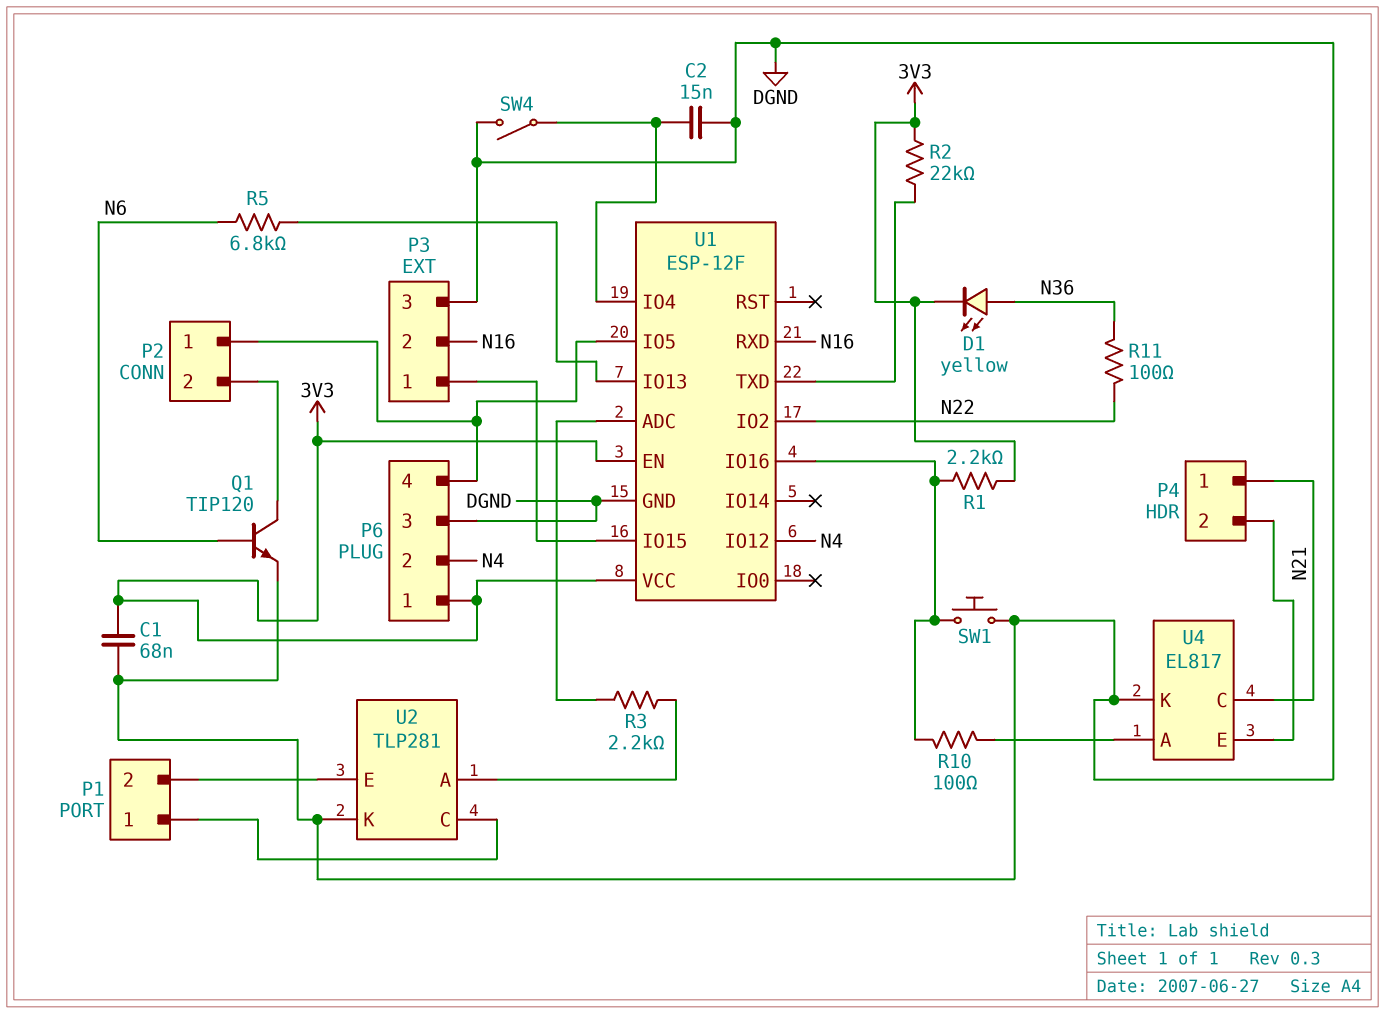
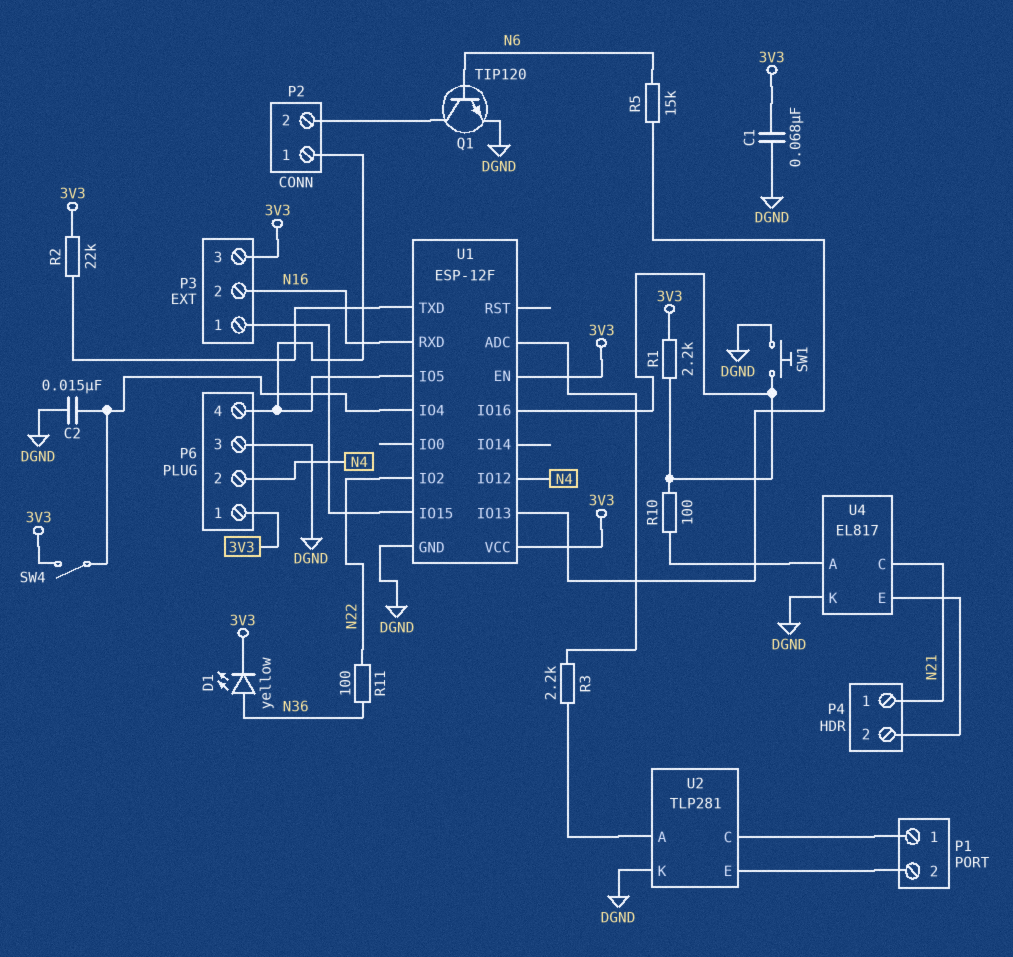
P3 pin 3: DGND -> 3V3
R5: 6.8k (N6, U1/IO13) -> 15k (N6, U1/IO13)
SW4: switch (DGND, U1/IO4) -> switch (3V3, U1/IO4)

